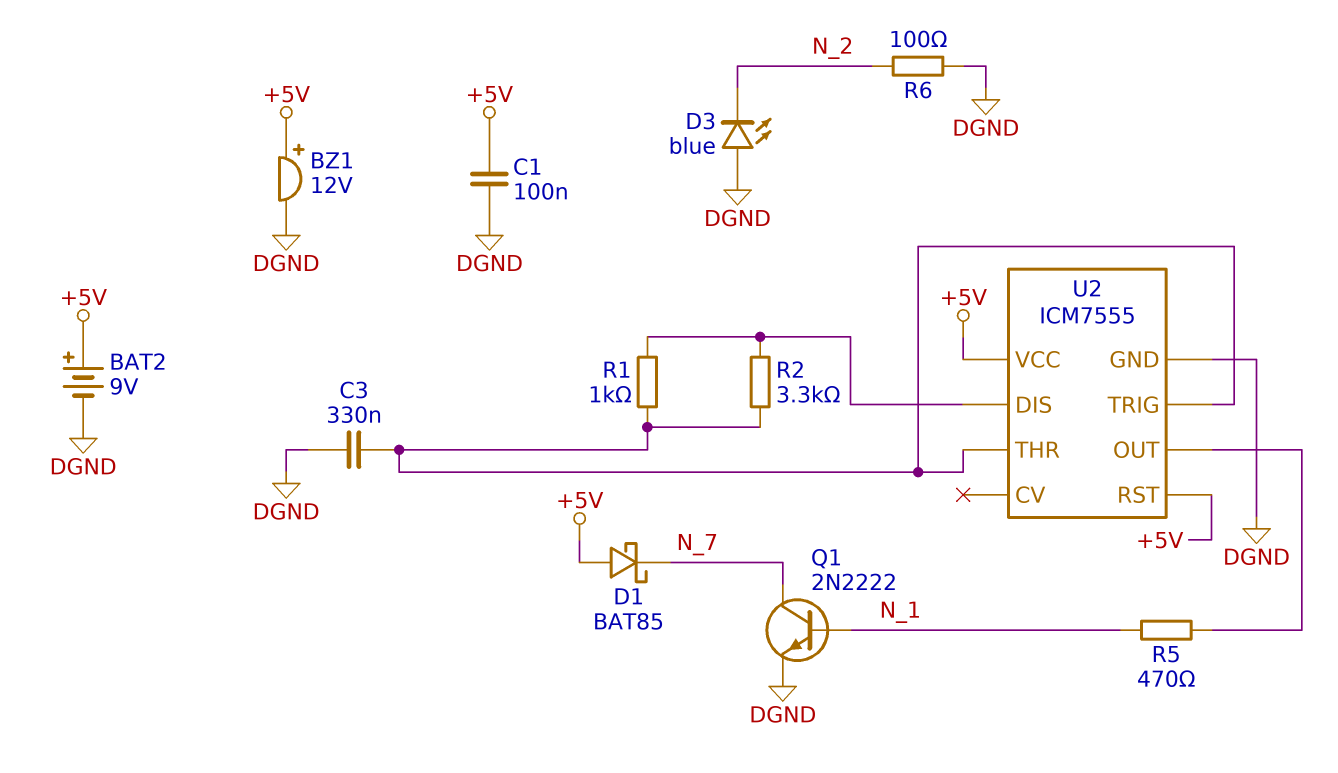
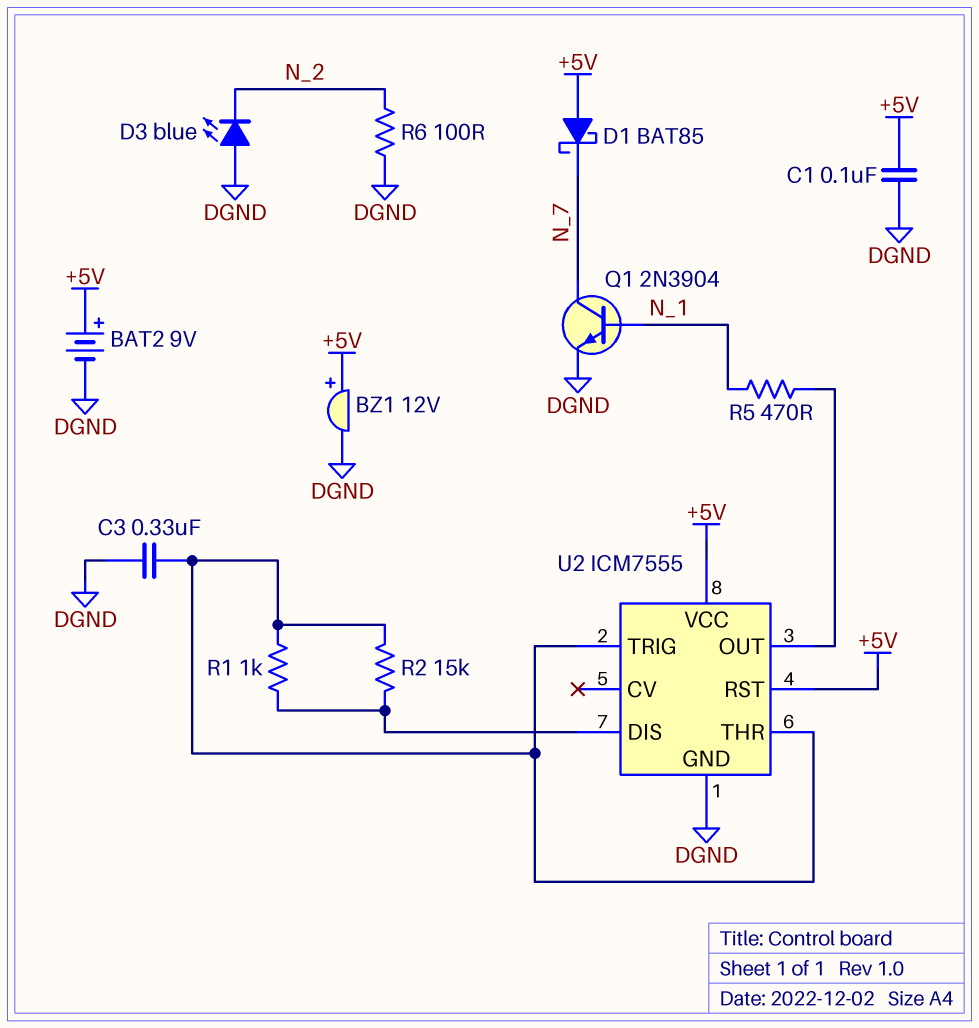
Q1: NPN 2N2222 (B N_1, C N_7, E DGND) -> NPN 2N3904 (B N_1, C N_7, E DGND)
R2: 3.3k (U2/DIS, U2/THR) -> 15k (U2/DIS, U2/THR)

